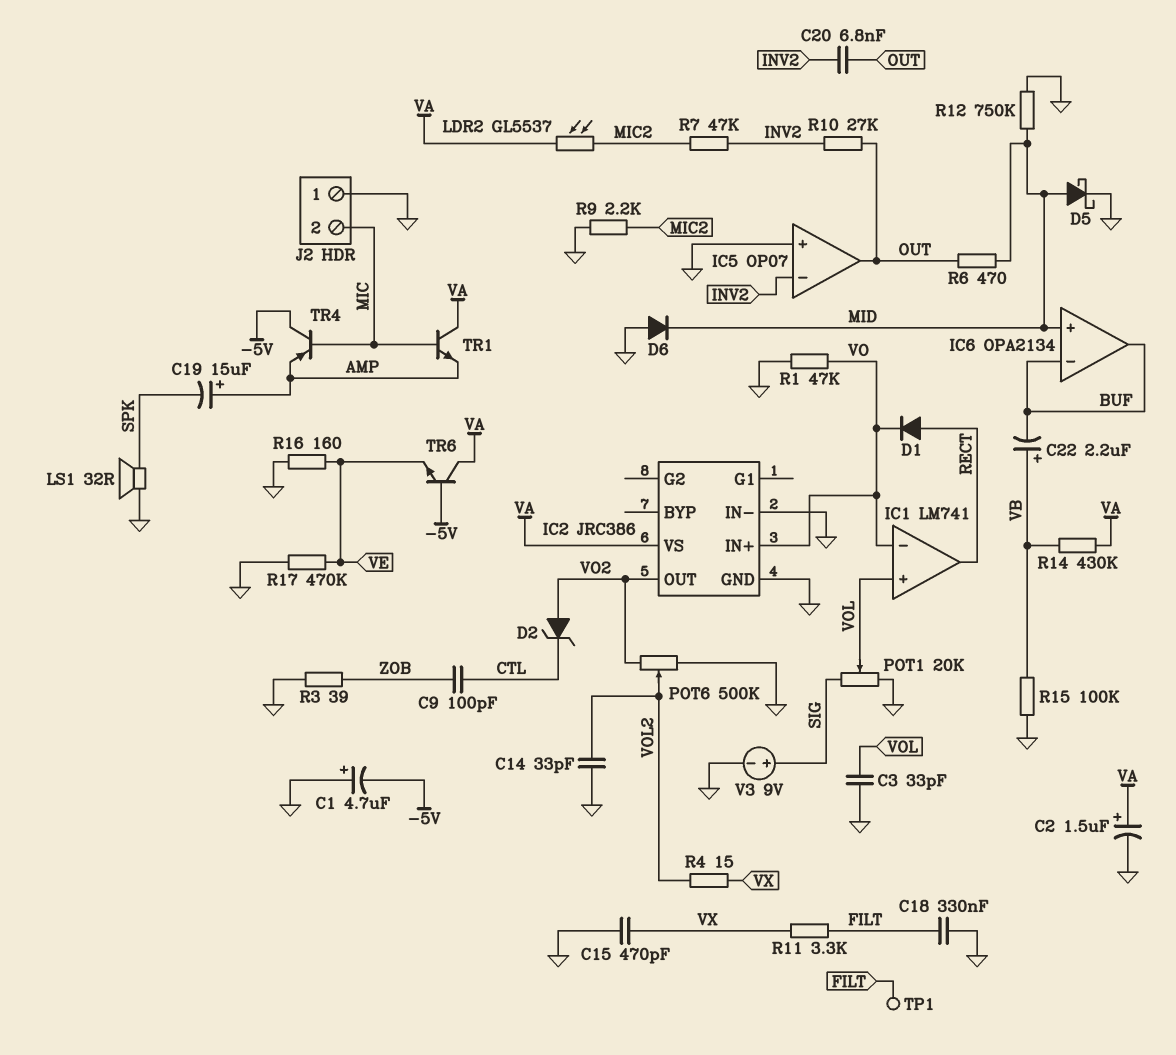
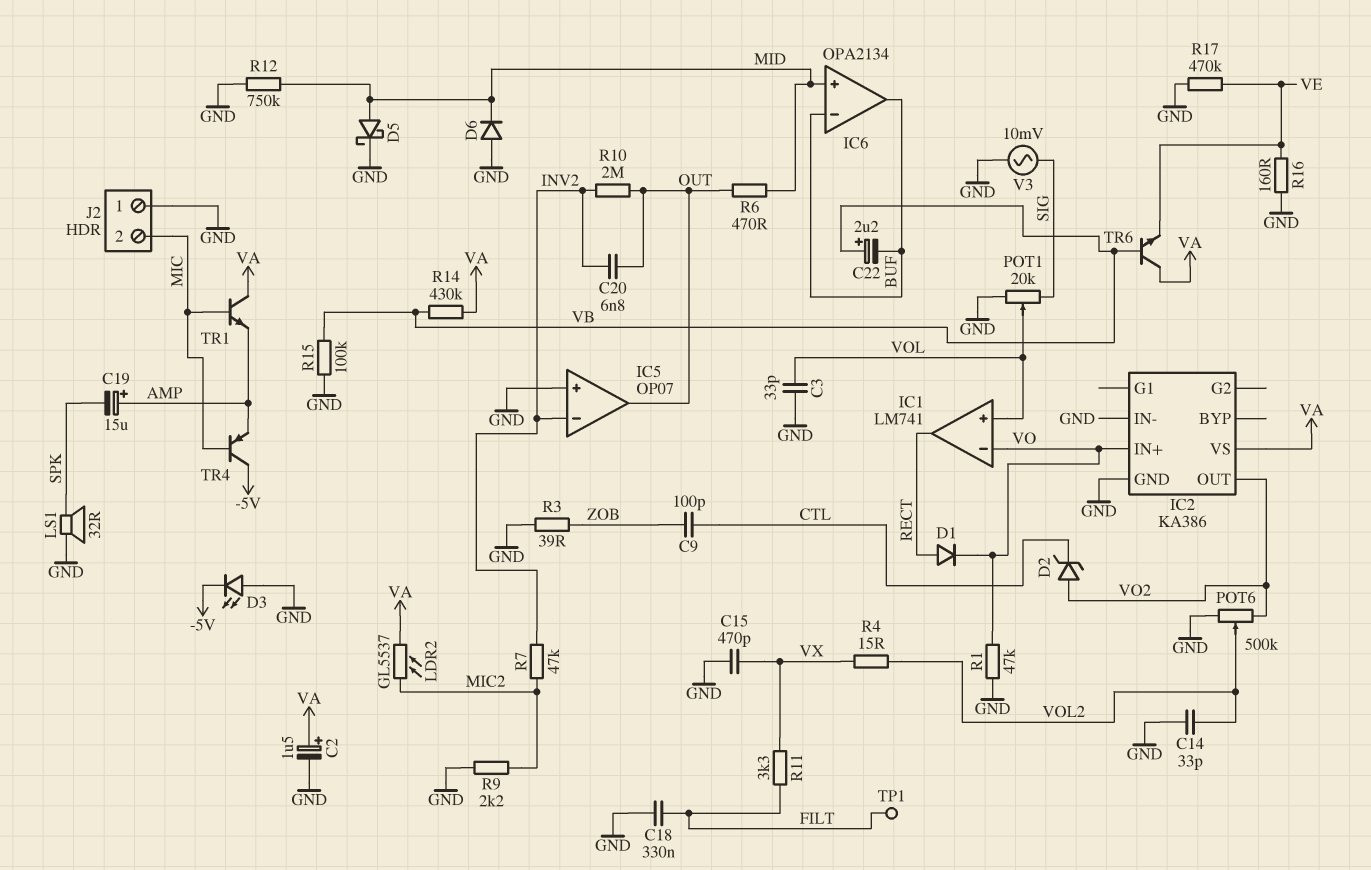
C1: 4.7uF (plus GND, minus -5V) -> none
D3: none -> LED (A GND, K -5V)
IC2: JRC386 -> KA386
R10: 27k (INV2, OUT) -> 2M (INV2, OUT)
TR6: NPN (B -5V, C VA, E VE) -> NPN (B VB, C VA, E VE)
V3: 9V (plus SIG, minus GND) -> AC 10mV (GND, SIG)

